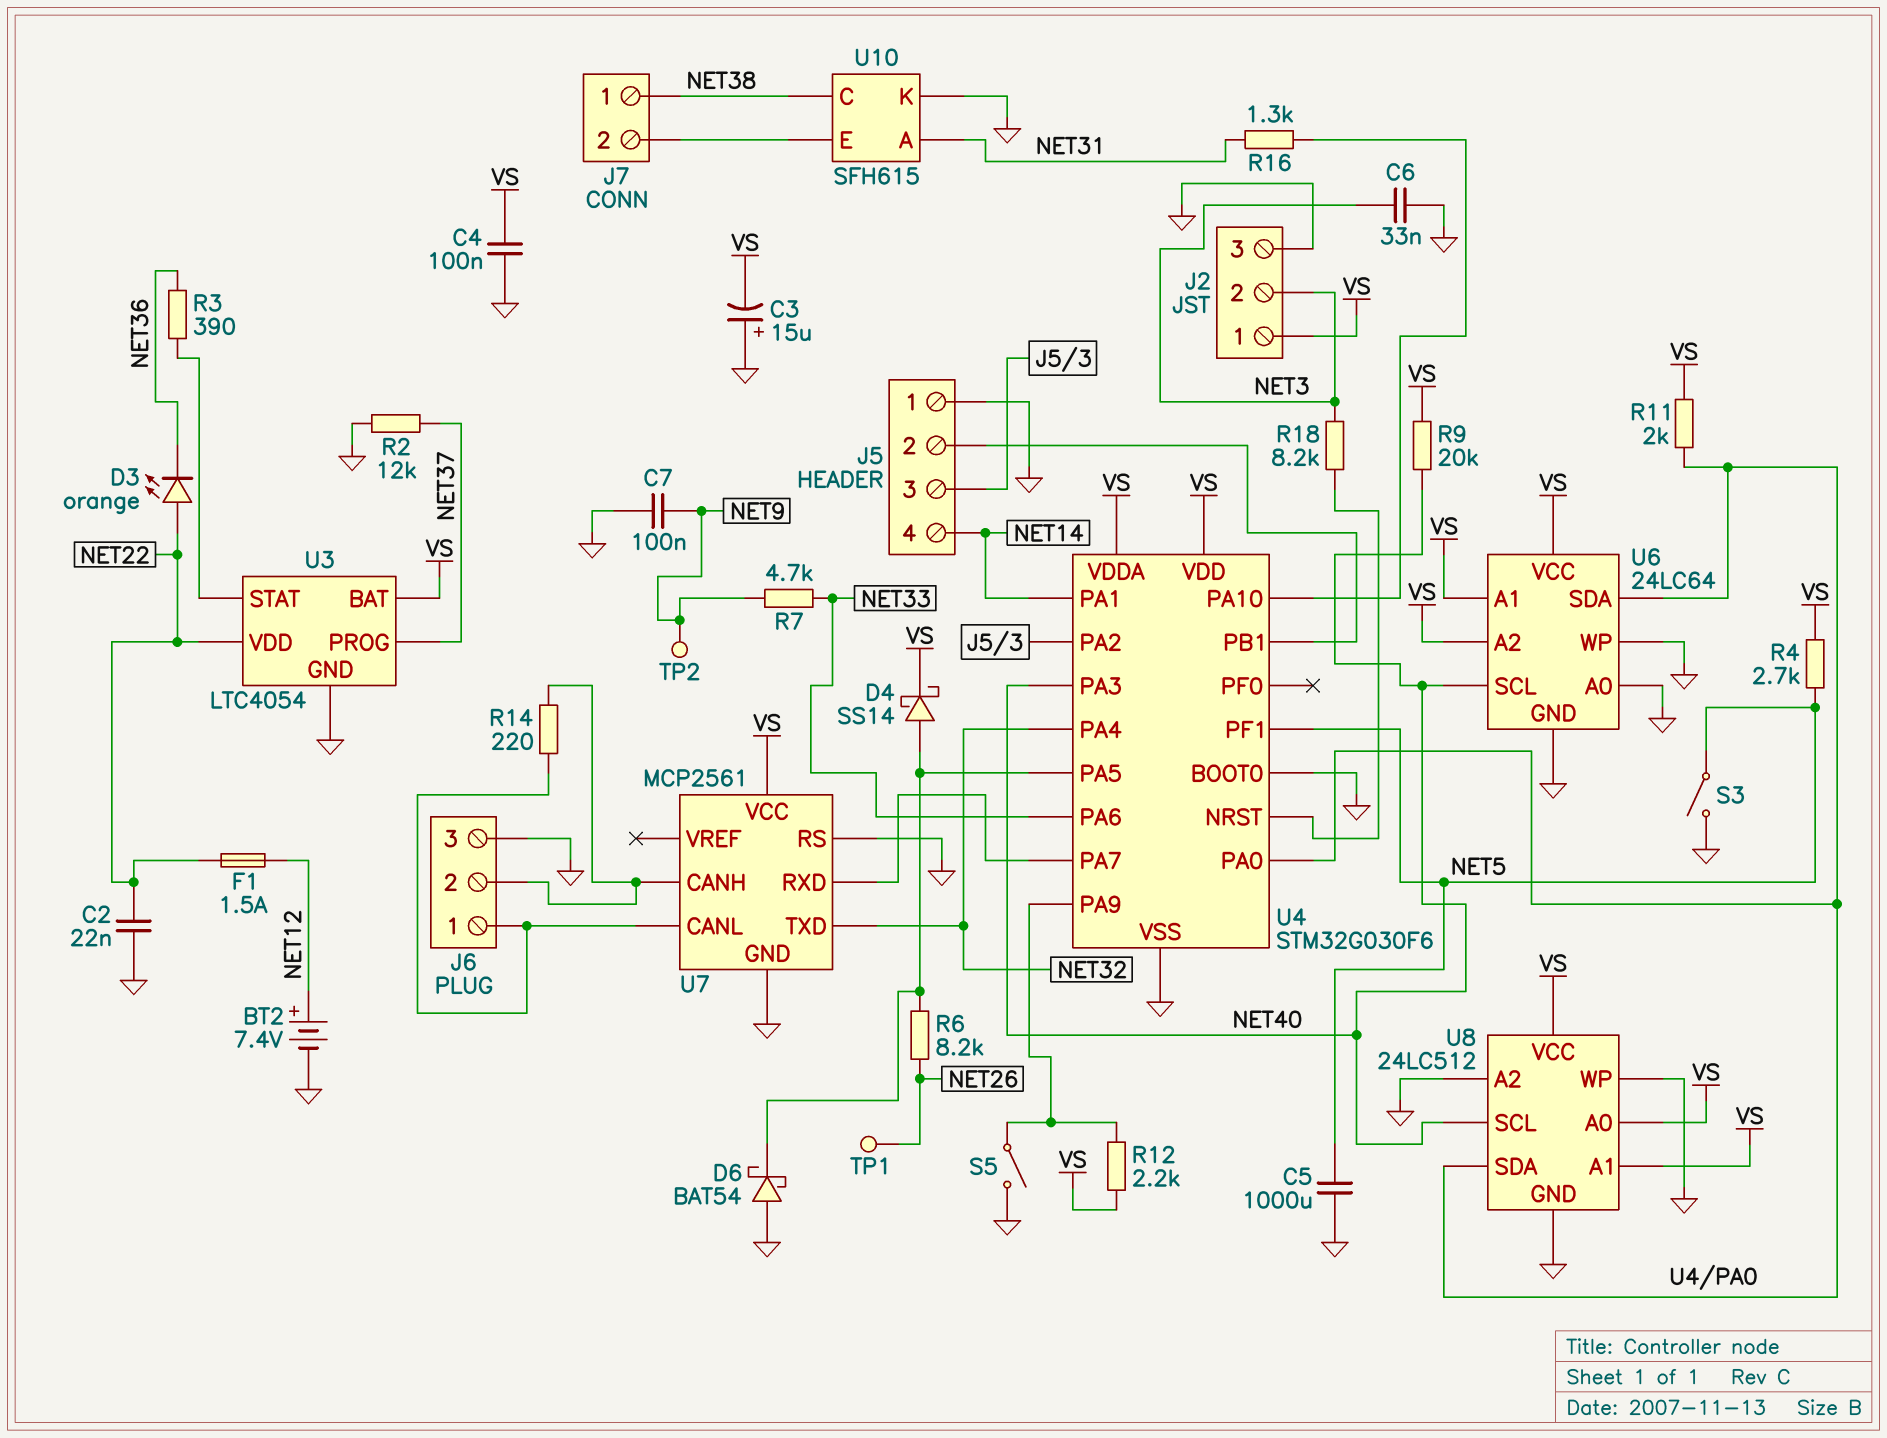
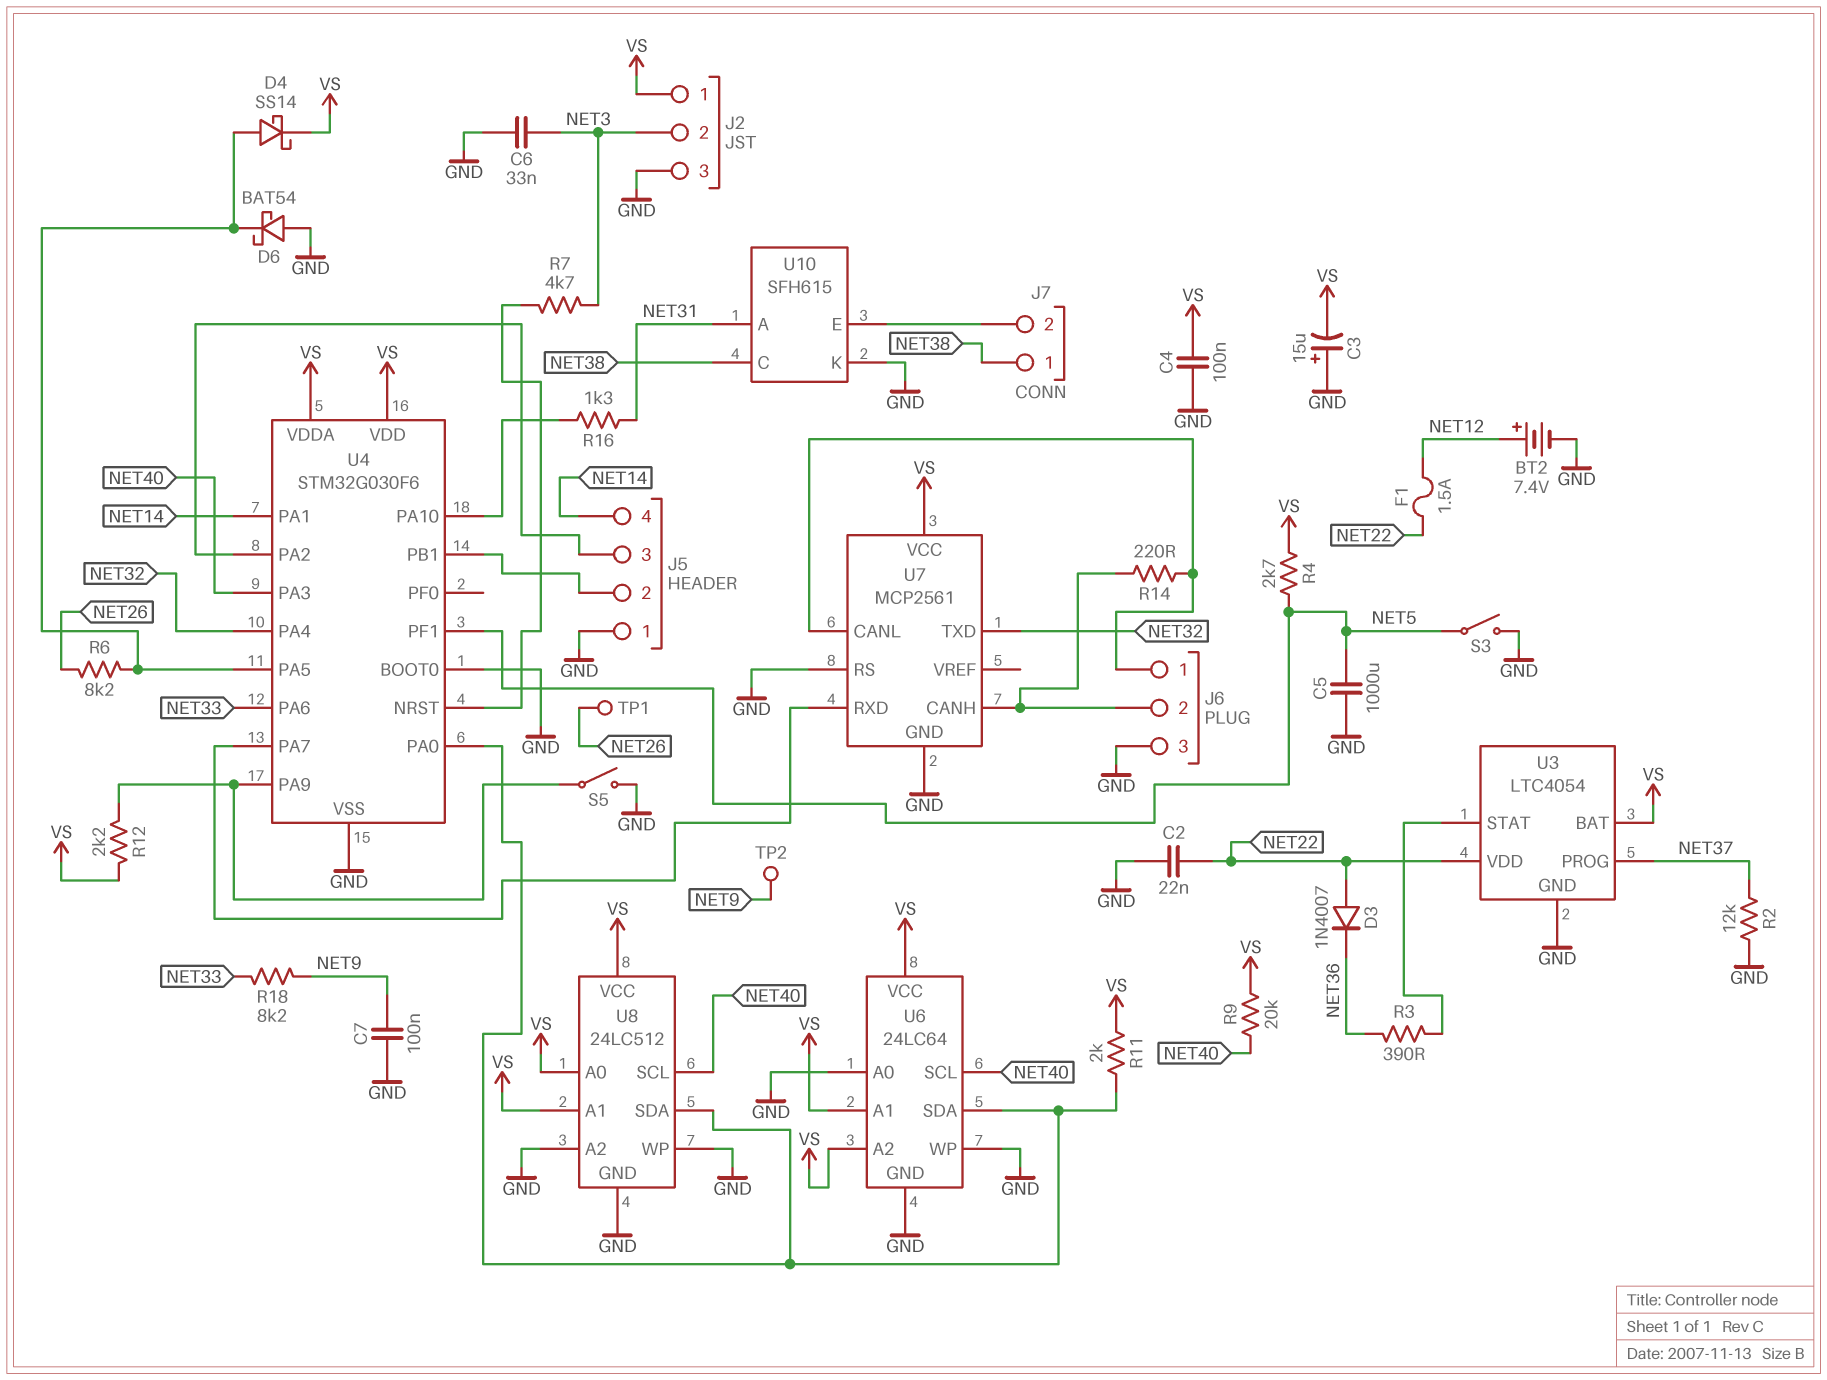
D3: LED orange (A NET22, K NET36) -> diode 1N4007 (A NET22, K NET36)
R7: 4.7k (NET9, NET33) -> 4.7k (NET3, U4/NRST)
R18: 8.2k (NET3, U4/NRST) -> 8.2k (NET9, NET33)

